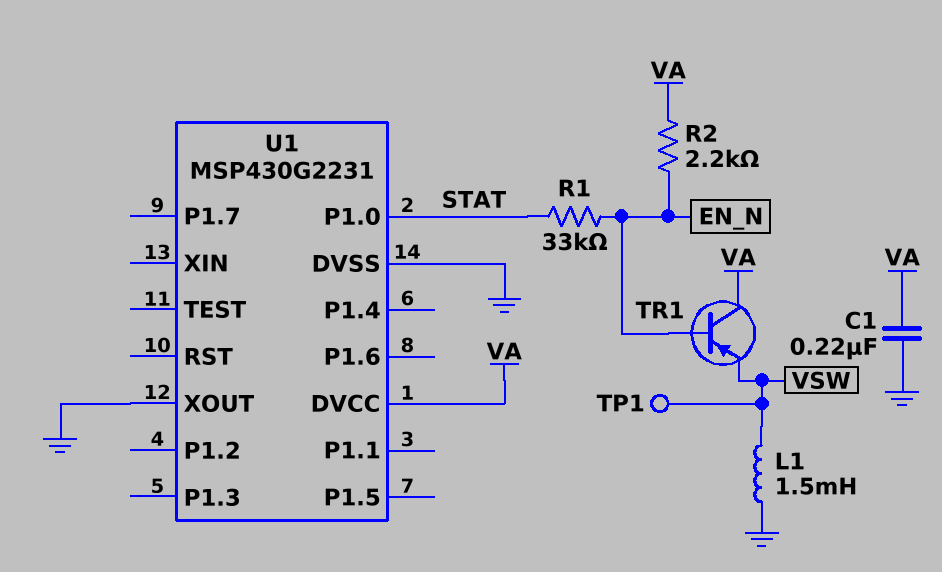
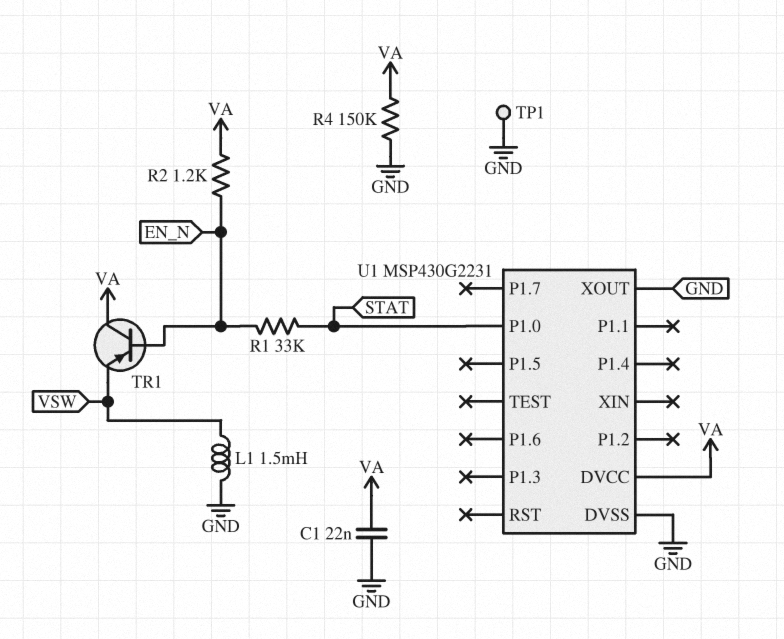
C1: 220nF (GND, VA) -> 22nF (GND, VA)
R2: 2.2k (EN_N, VA) -> 1.2k (EN_N, VA)
R4: none -> 150k (GND, VA)
TP1: test point (VSW) -> test point (GND)

